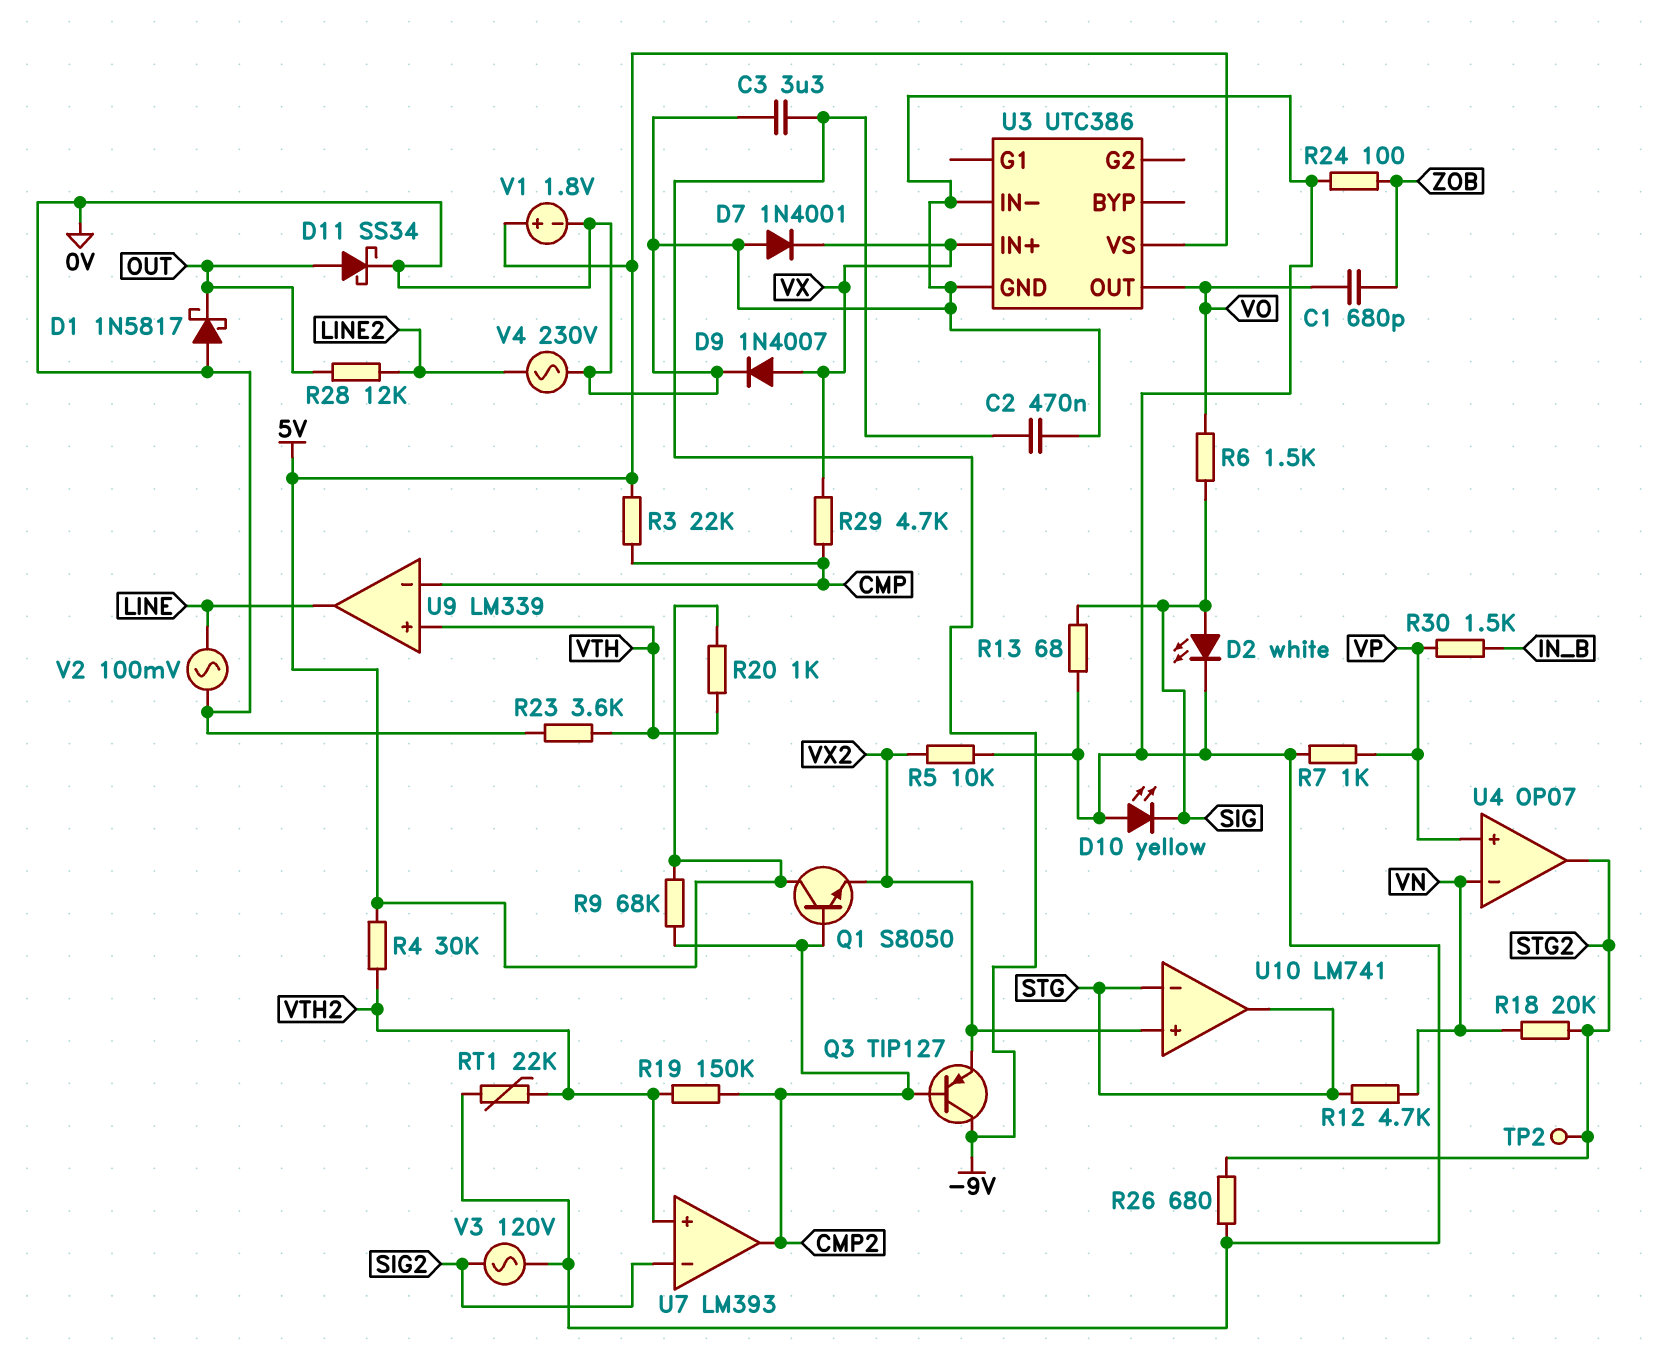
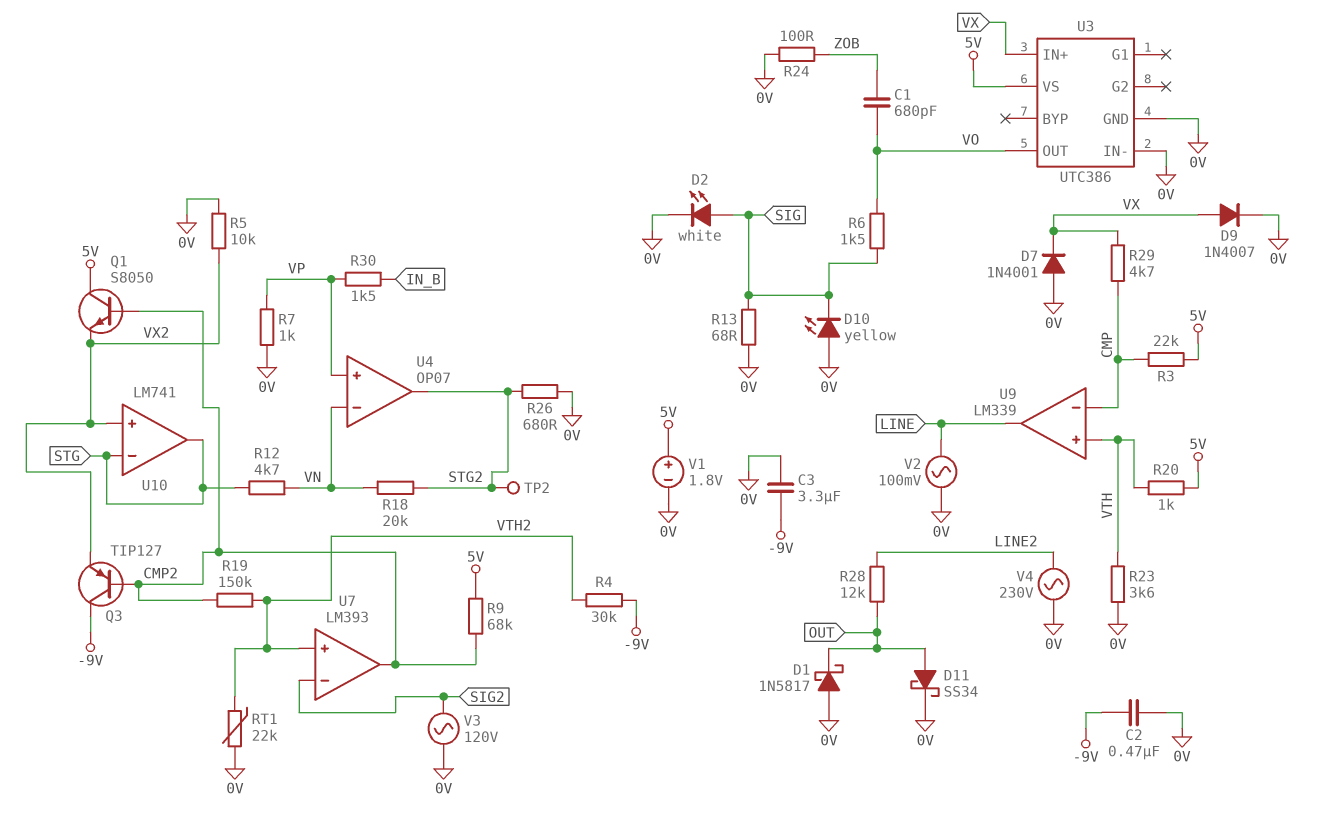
R4: 30k (5V, VTH2) -> 30k (-9V, VTH2)

